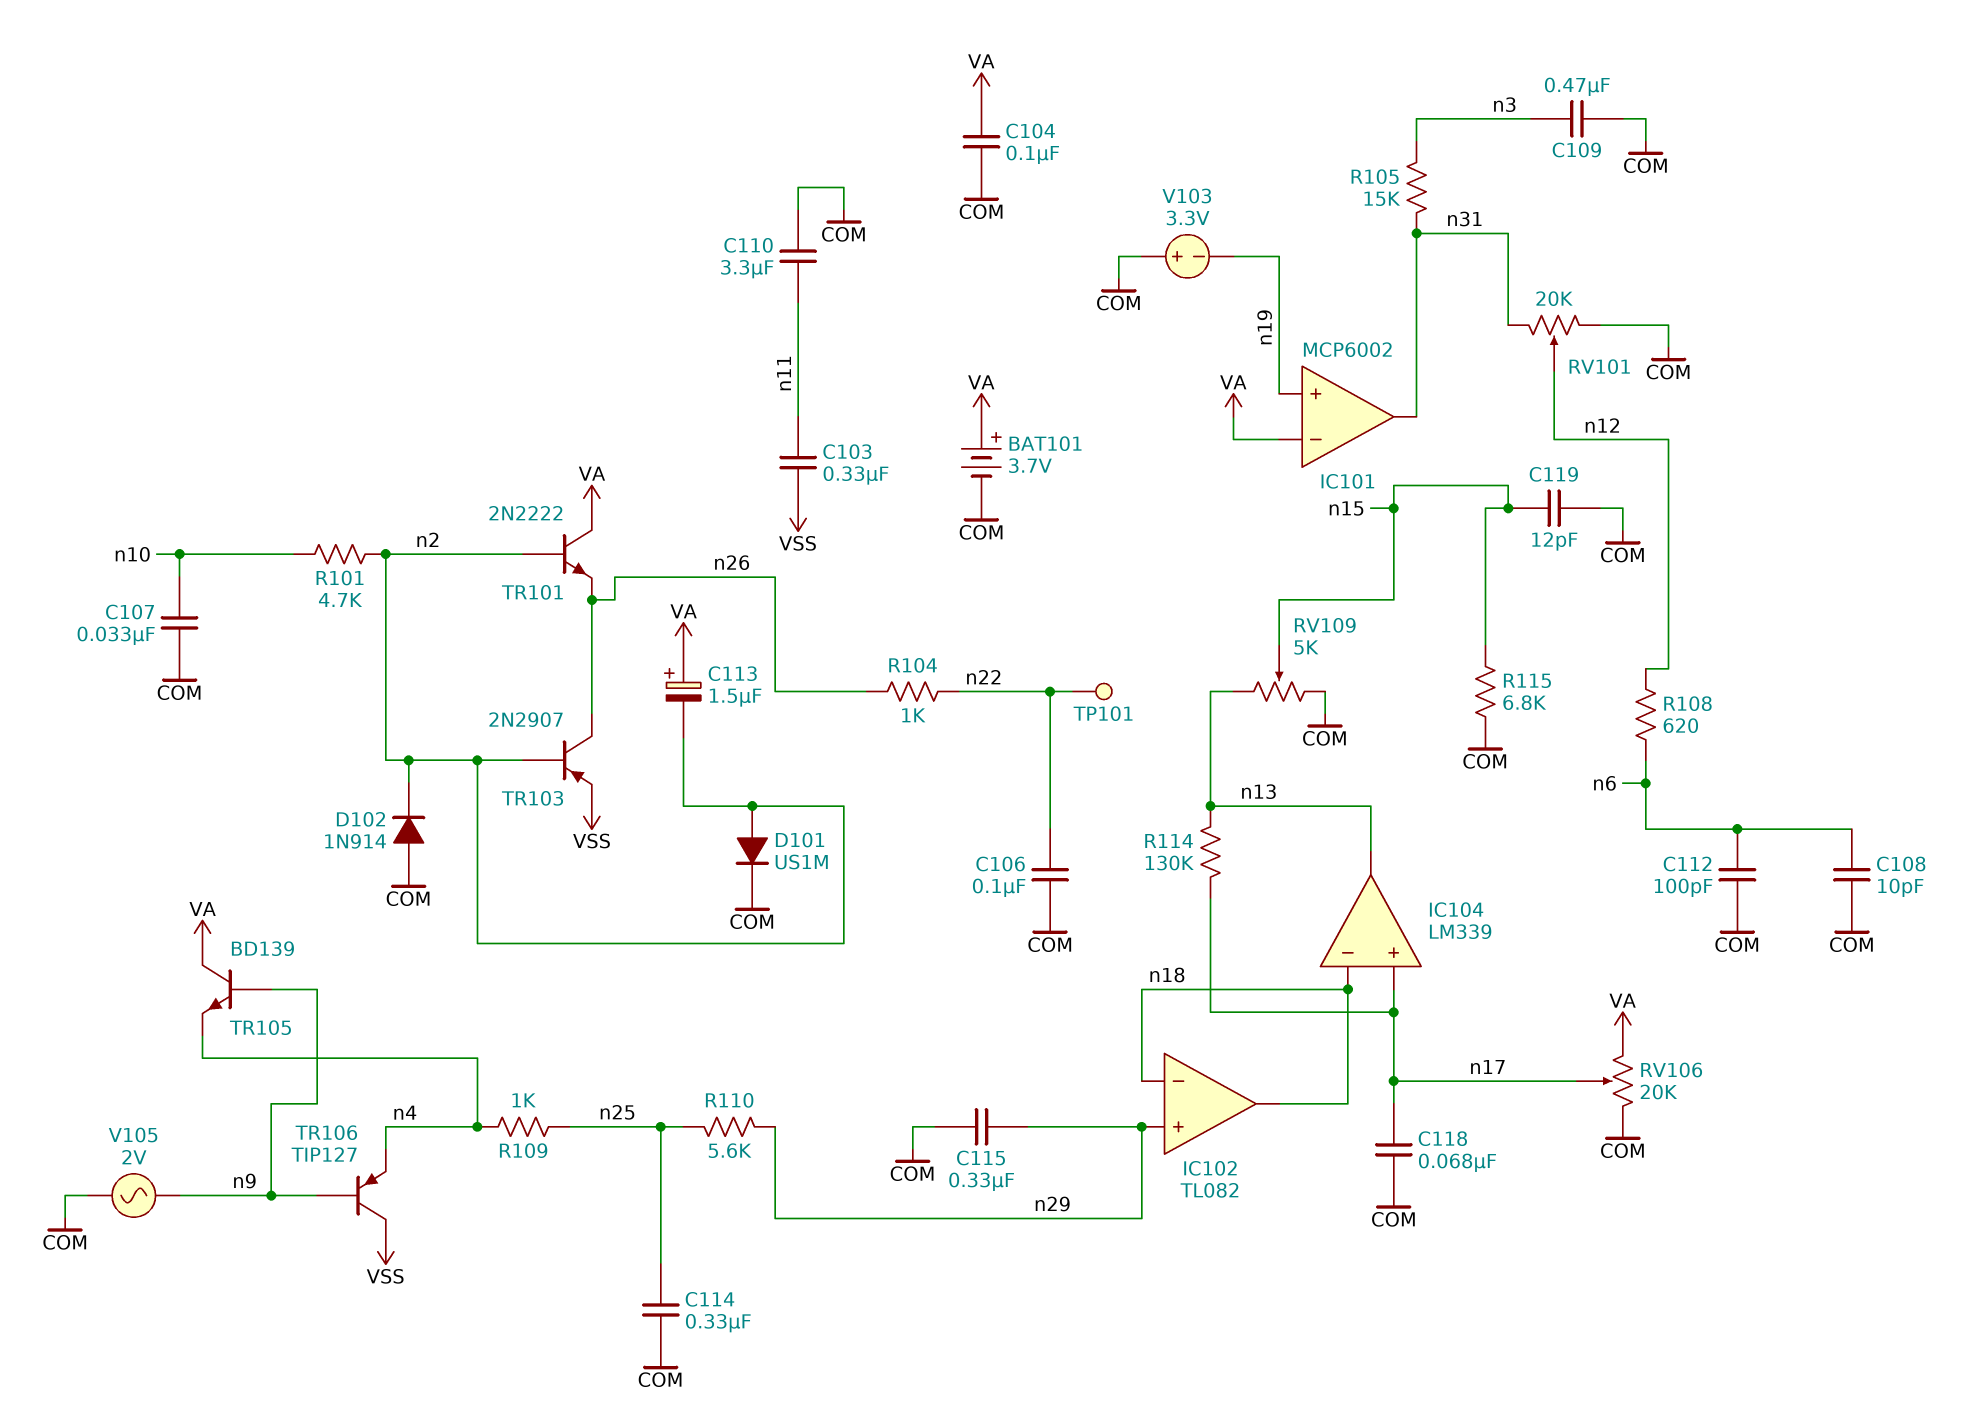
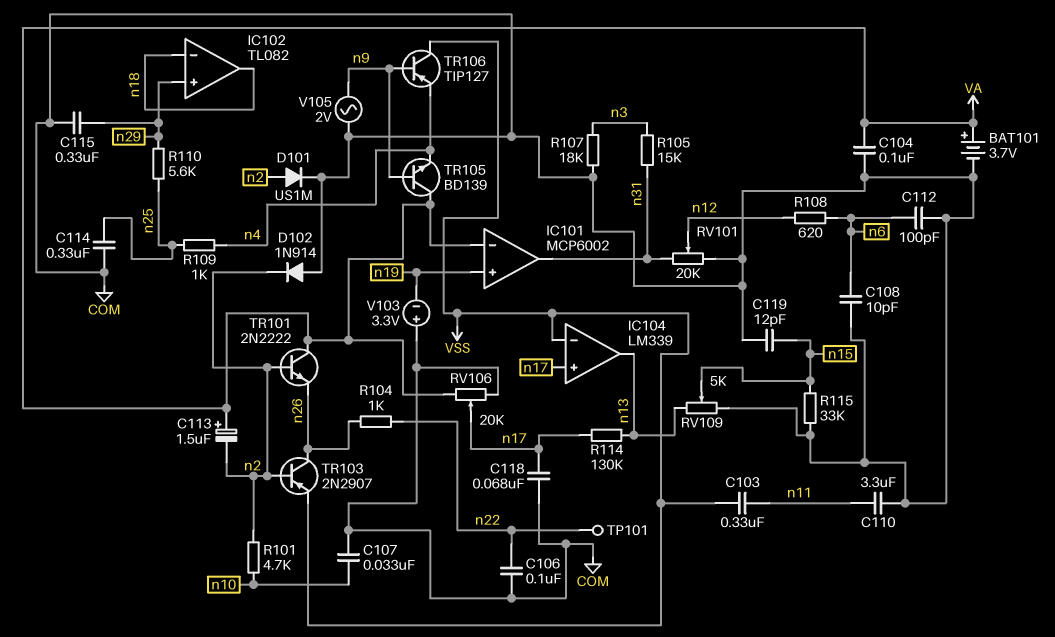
C109: 470nF (COM, n3) -> none
IC104 pin in-: n18 -> VSS
R107: none -> 18k (COM, n3)
R115: 6.8k (COM, n15) -> 33k (COM, n15)

